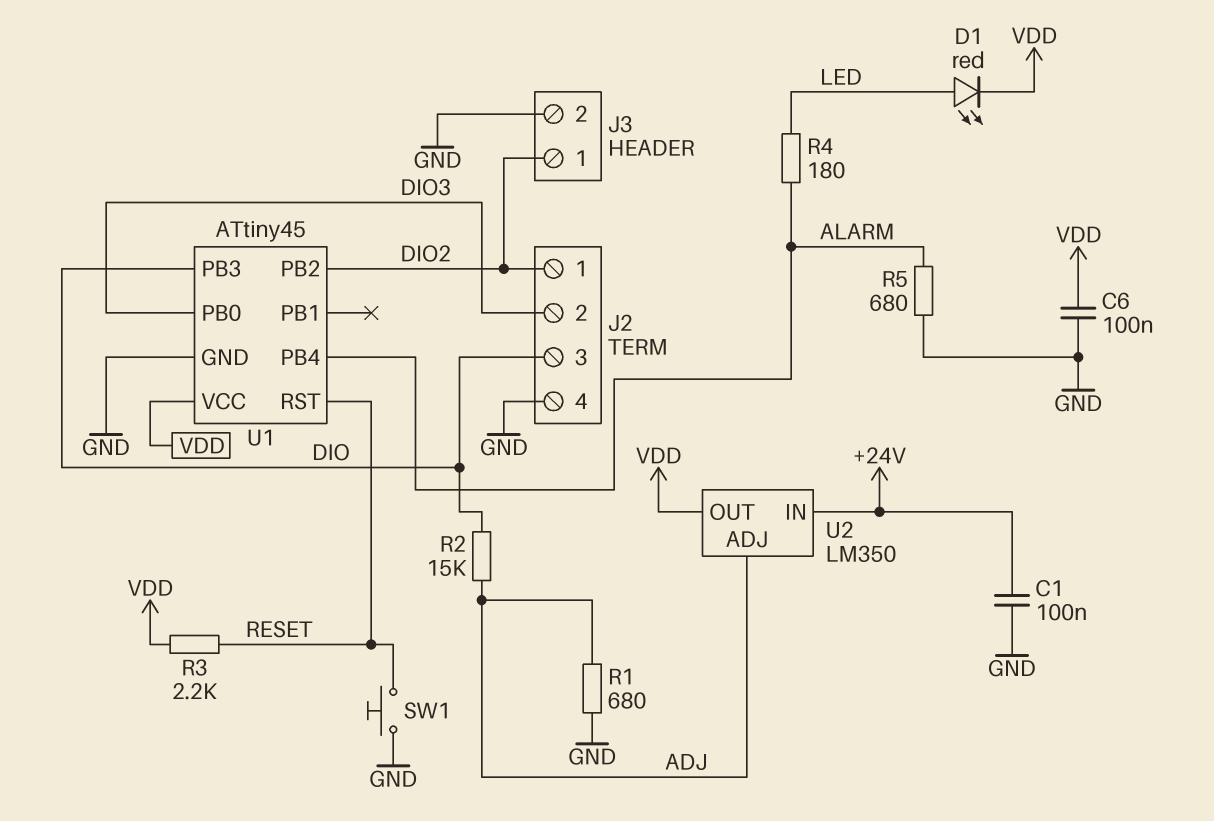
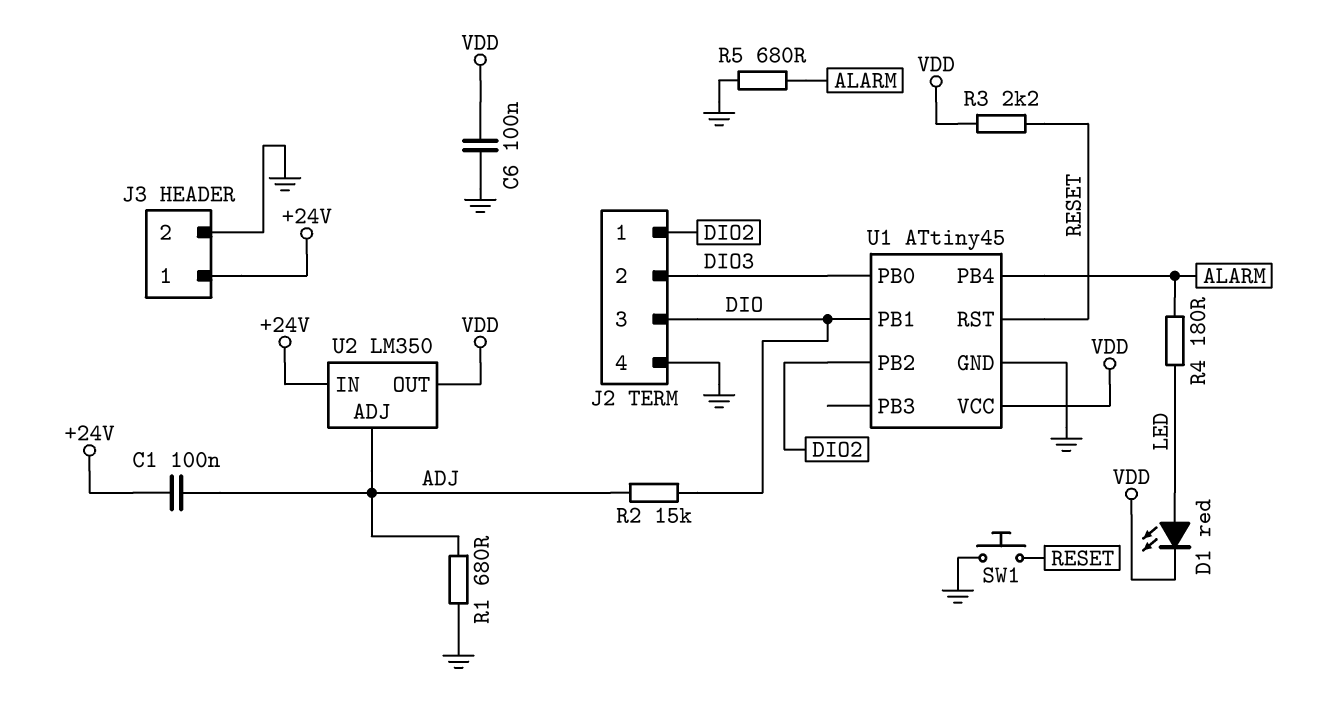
C1: 100nF (+24V, GND) -> 100nF (+24V, ADJ)
J3 pin 1: DIO2 -> +24V
U1 pin PB1: none -> DIO
U1 pin PB3: DIO -> none

